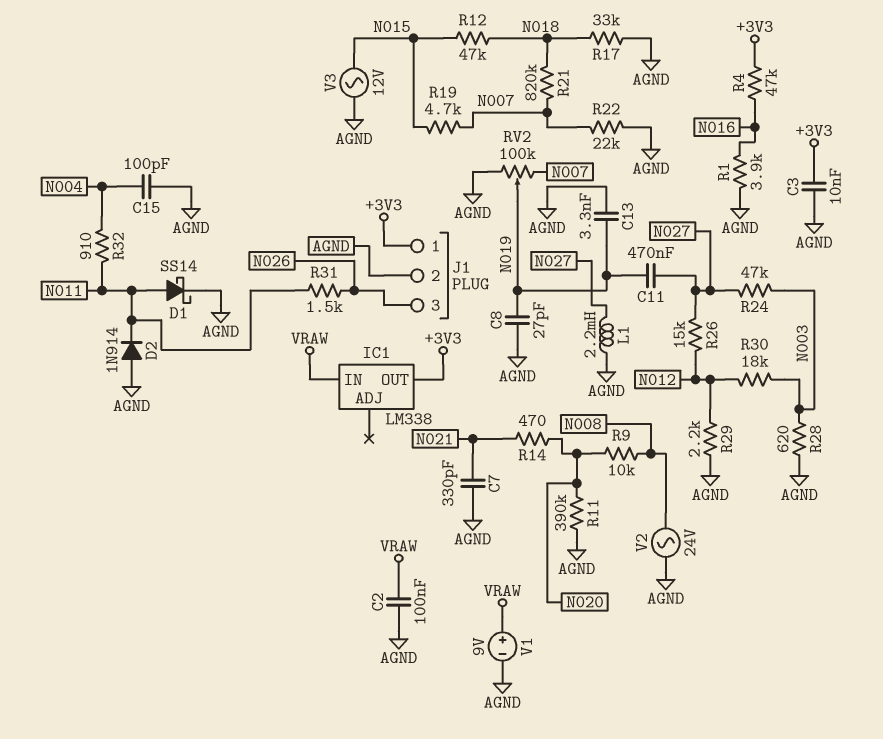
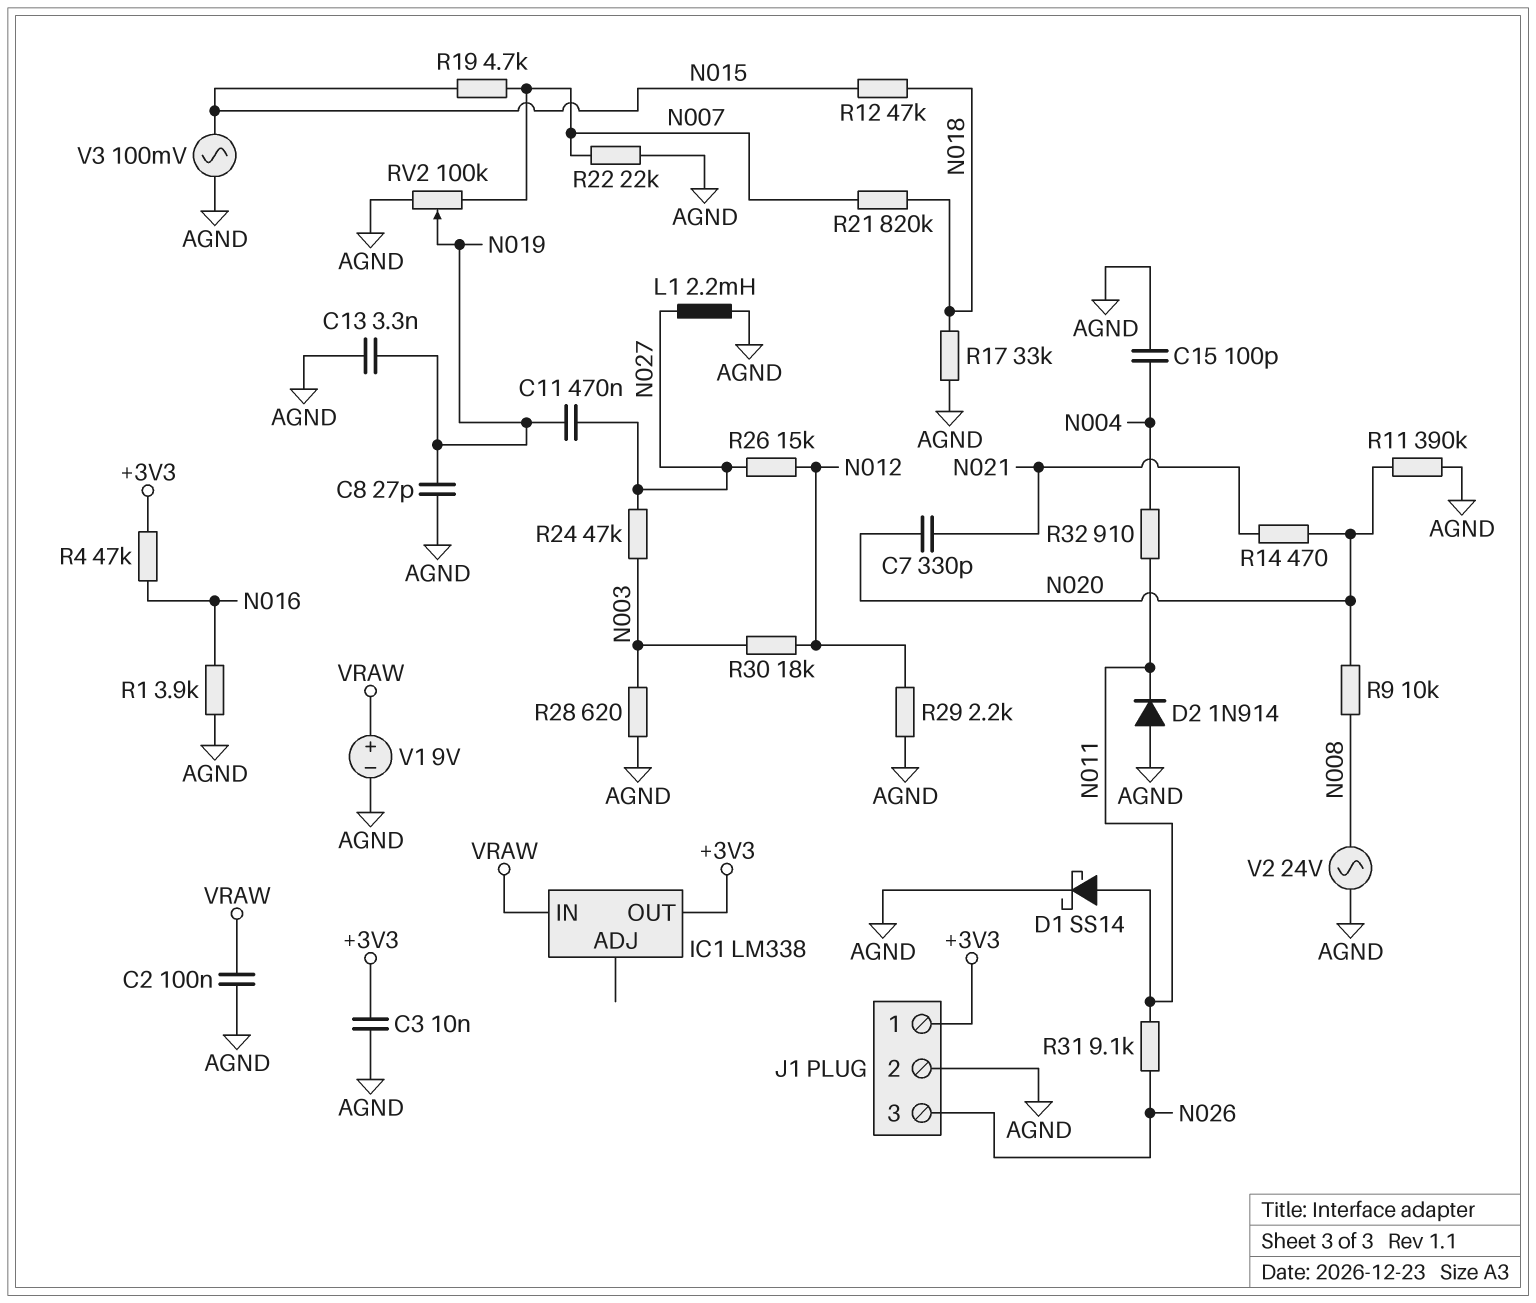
C7: 330pF (AGND, N021) -> 330pF (N020, N021)
R31: 1.5k (N011, N026) -> 9.1k (N011, N026)
V3: AC 12V (AGND, N015) -> AC 100mV (AGND, N015)

